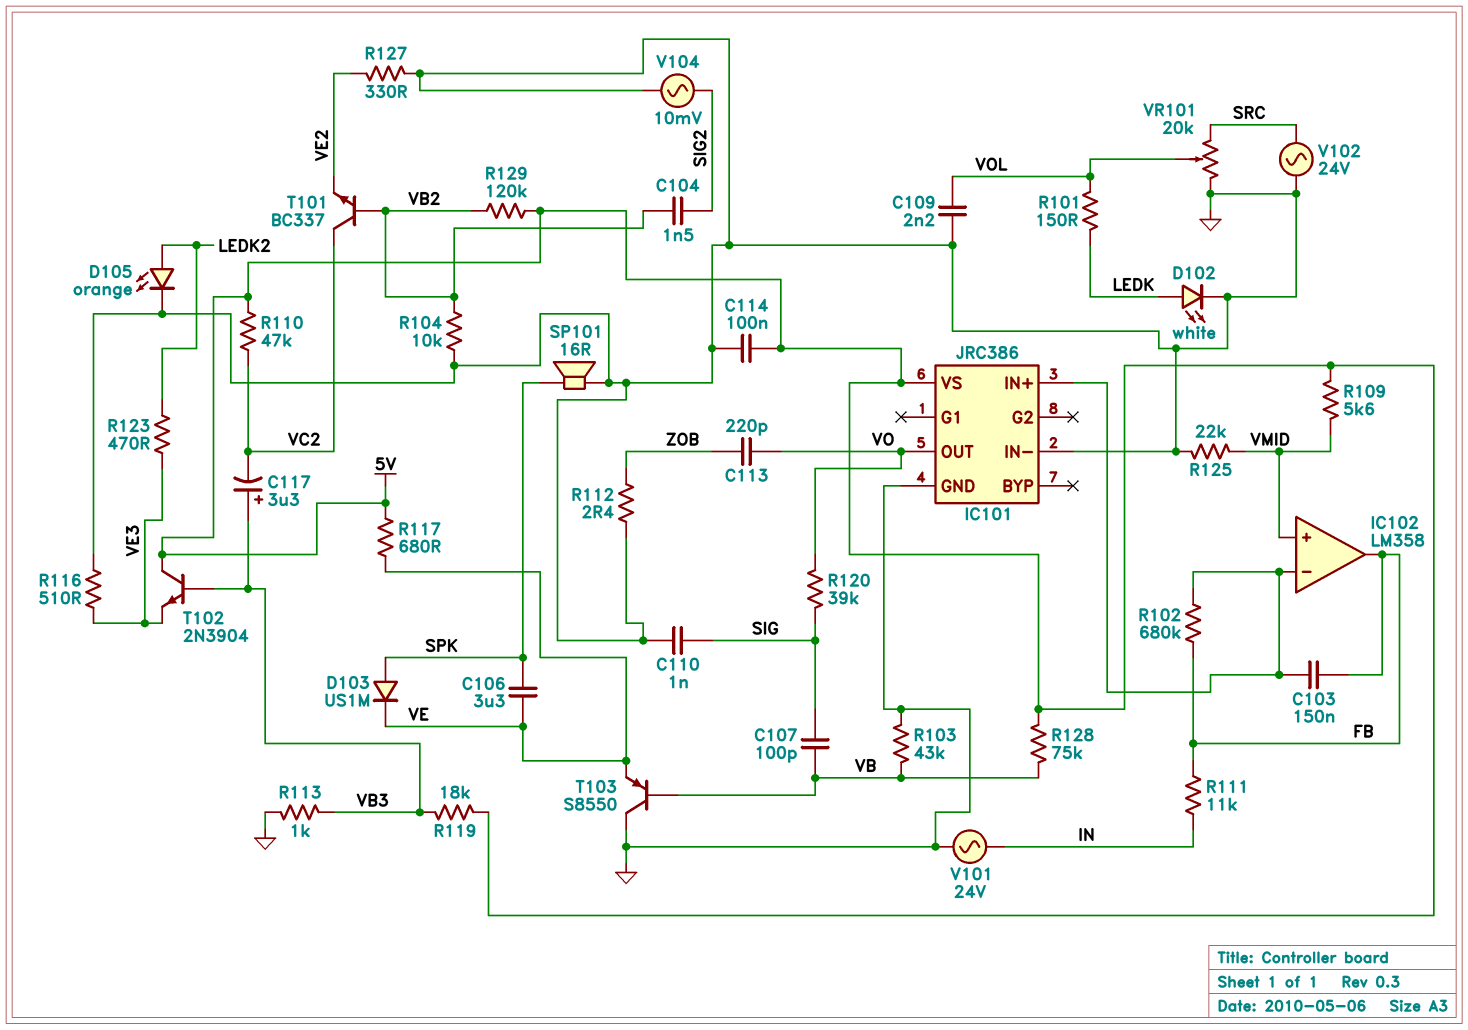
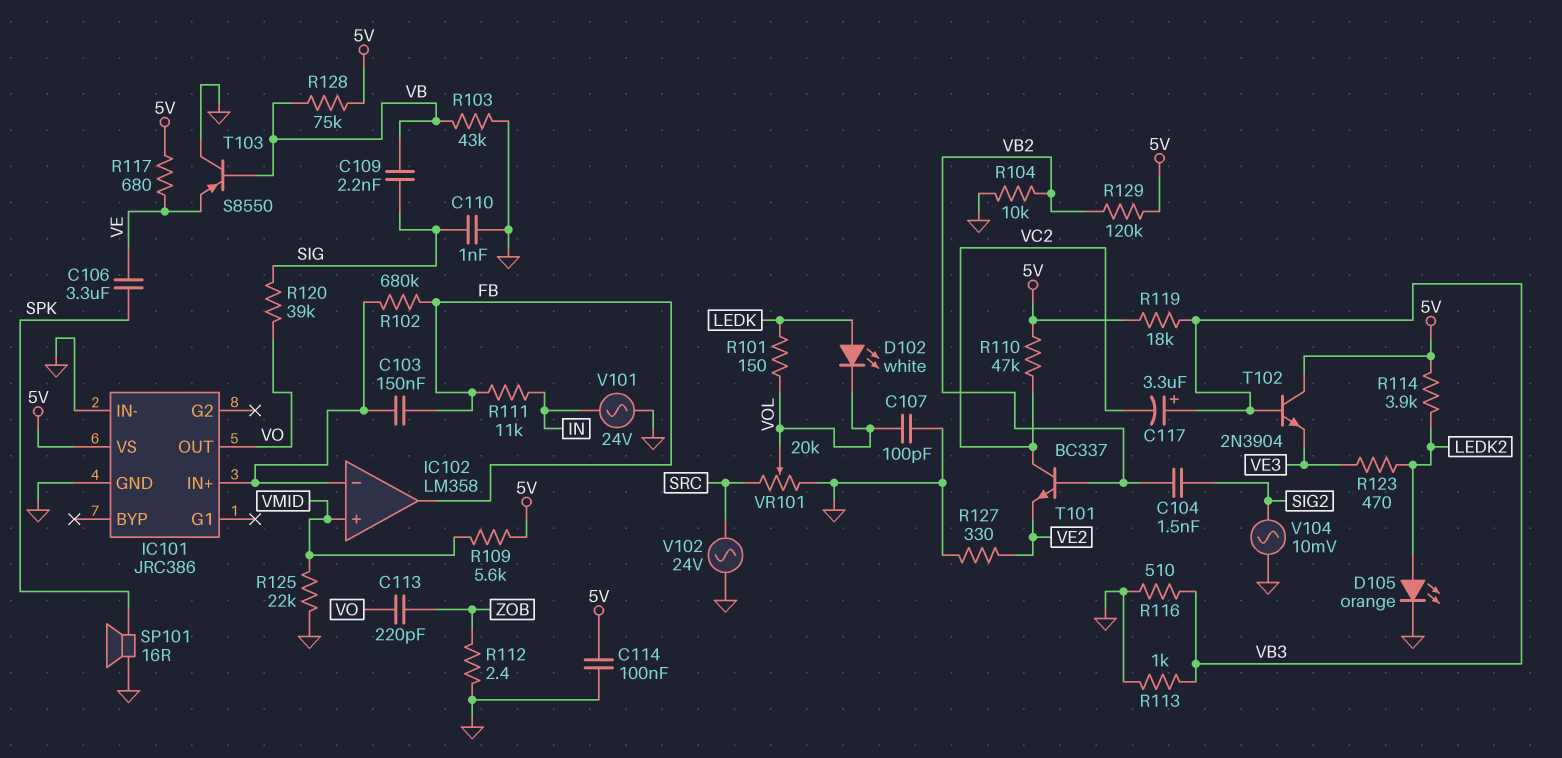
C107: 100pF (SIG, VB) -> 100pF (GND, VOL)
C109: 2.2nF (GND, VOL) -> 2.2nF (SIG, VB)
D102: LED white (A LEDK, K GND) -> LED white (A LEDK, K VOL)
D103: diode US1M (A SPK, K VE) -> none
R114: none -> 3.9k (5V, LEDK2)
R116: 510 (GND, VE3) -> 510 (GND, VB3)

